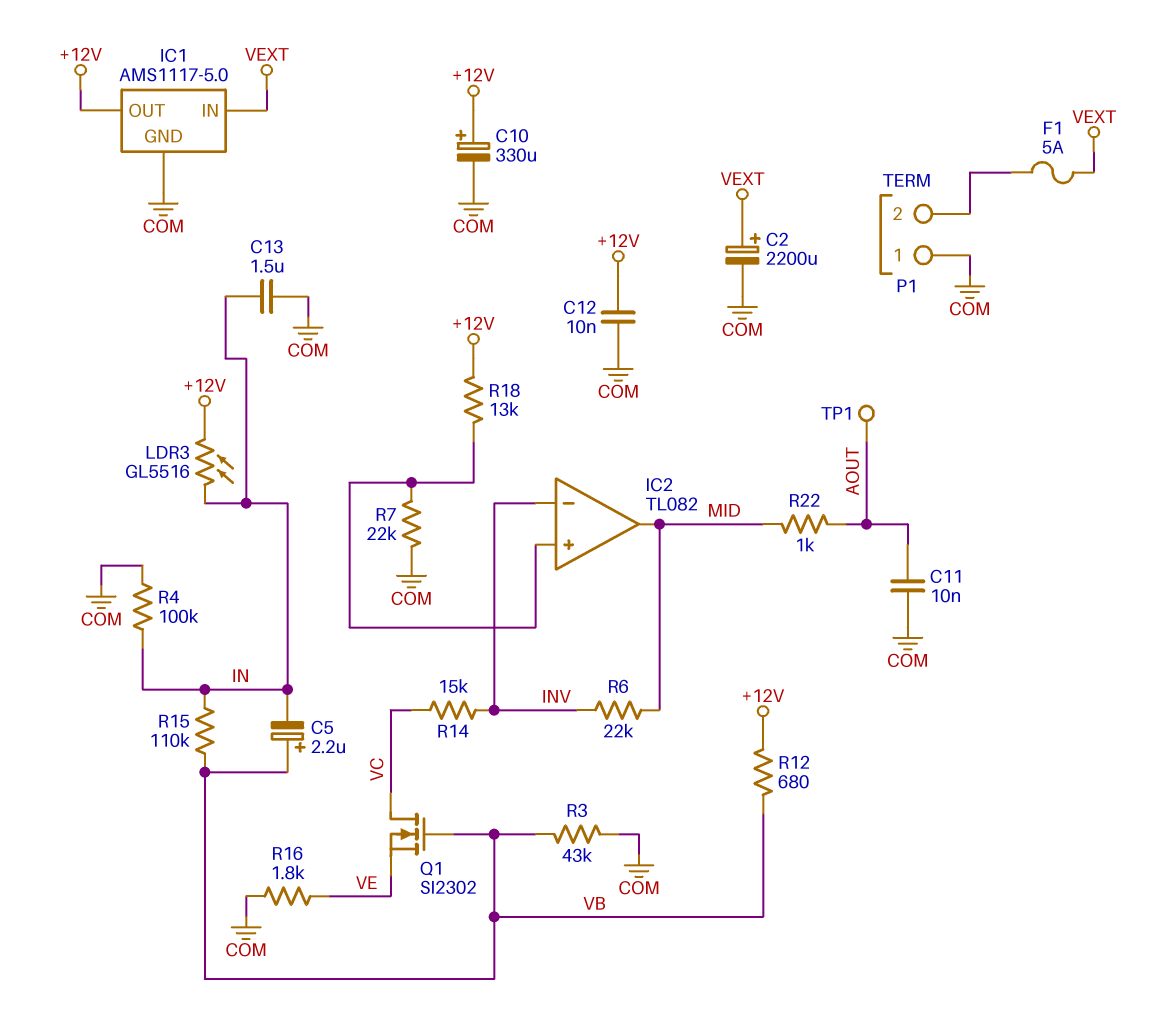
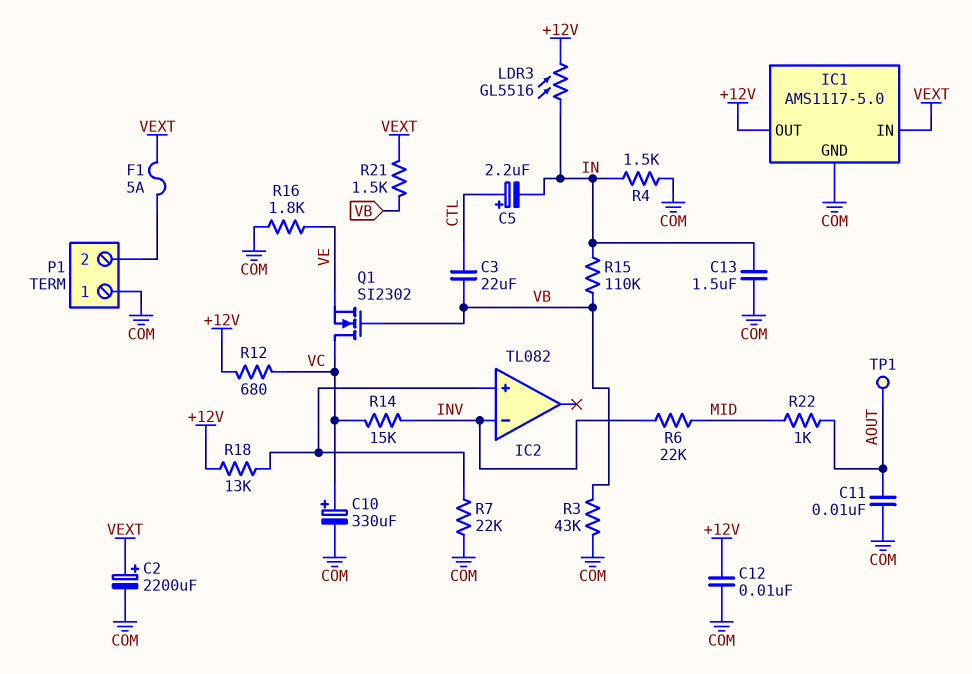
C3: none -> 22uF (CTL, VB)
C5: 2.2uF (plus VB, minus IN) -> 2.2uF (plus CTL, minus IN)
C10: 330uF (plus +12V, minus COM) -> 330uF (plus VC, minus COM)
IC2 pin out: MID -> none
R4: 100k (COM, IN) -> 1.5k (COM, IN)
R12: 680 (+12V, VB) -> 680 (+12V, VC)
R21: none -> 1.5k (VB, VEXT)

